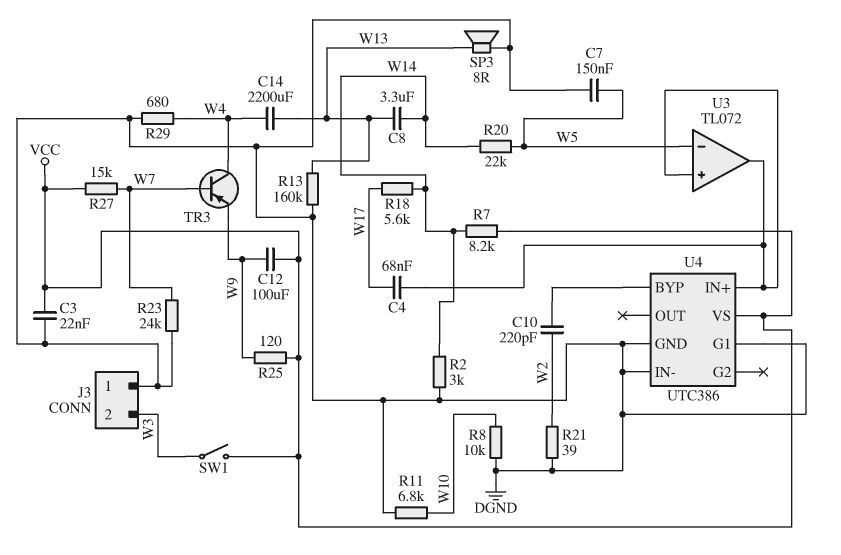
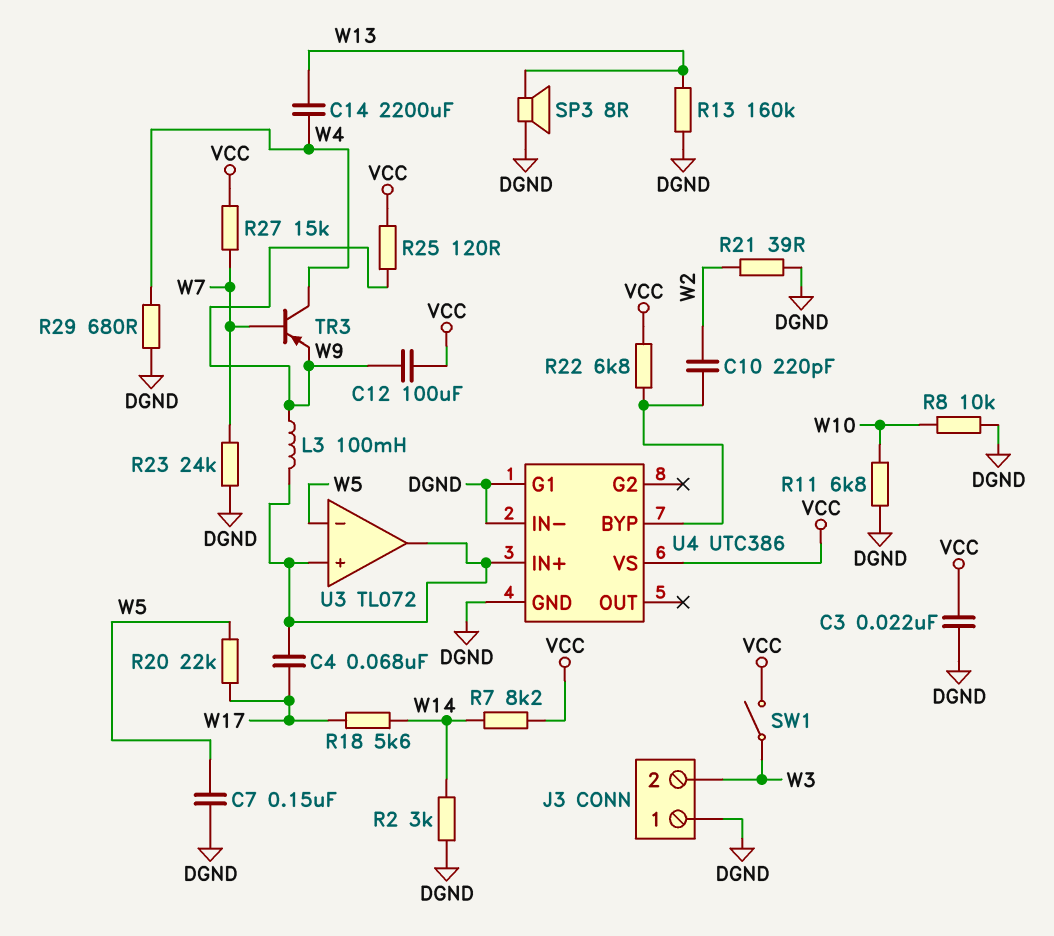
C8: 3.3uF (W13, W14) -> none
L3: none -> 100mH (U3/in+, W9)
R20: 22k (W5, W14) -> 22k (W5, W17)
R22: none -> 6.8k (U4/BYP, VCC)

